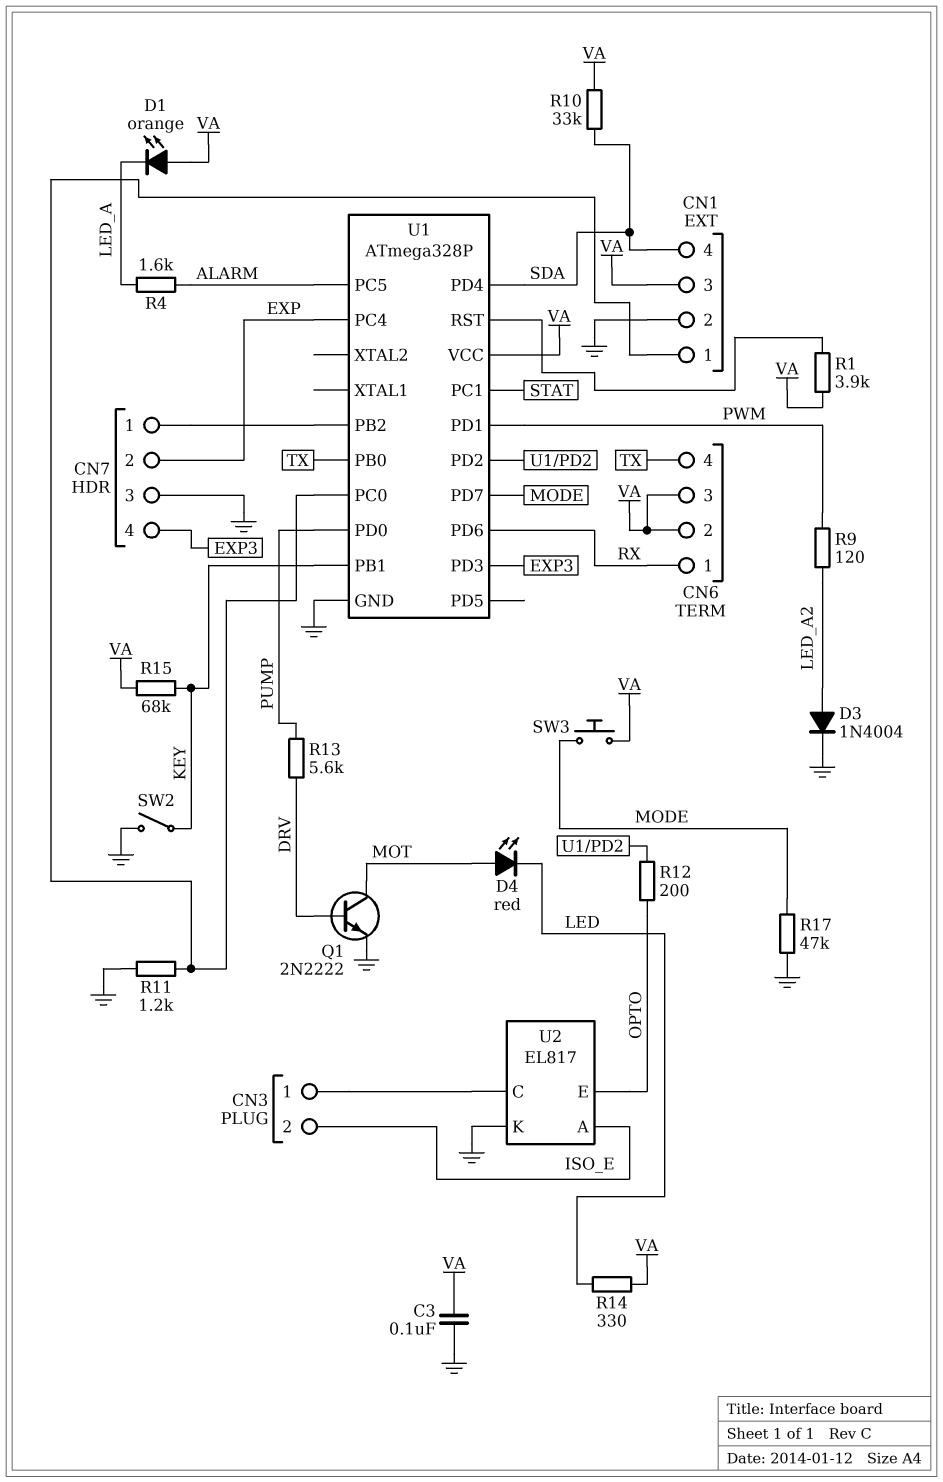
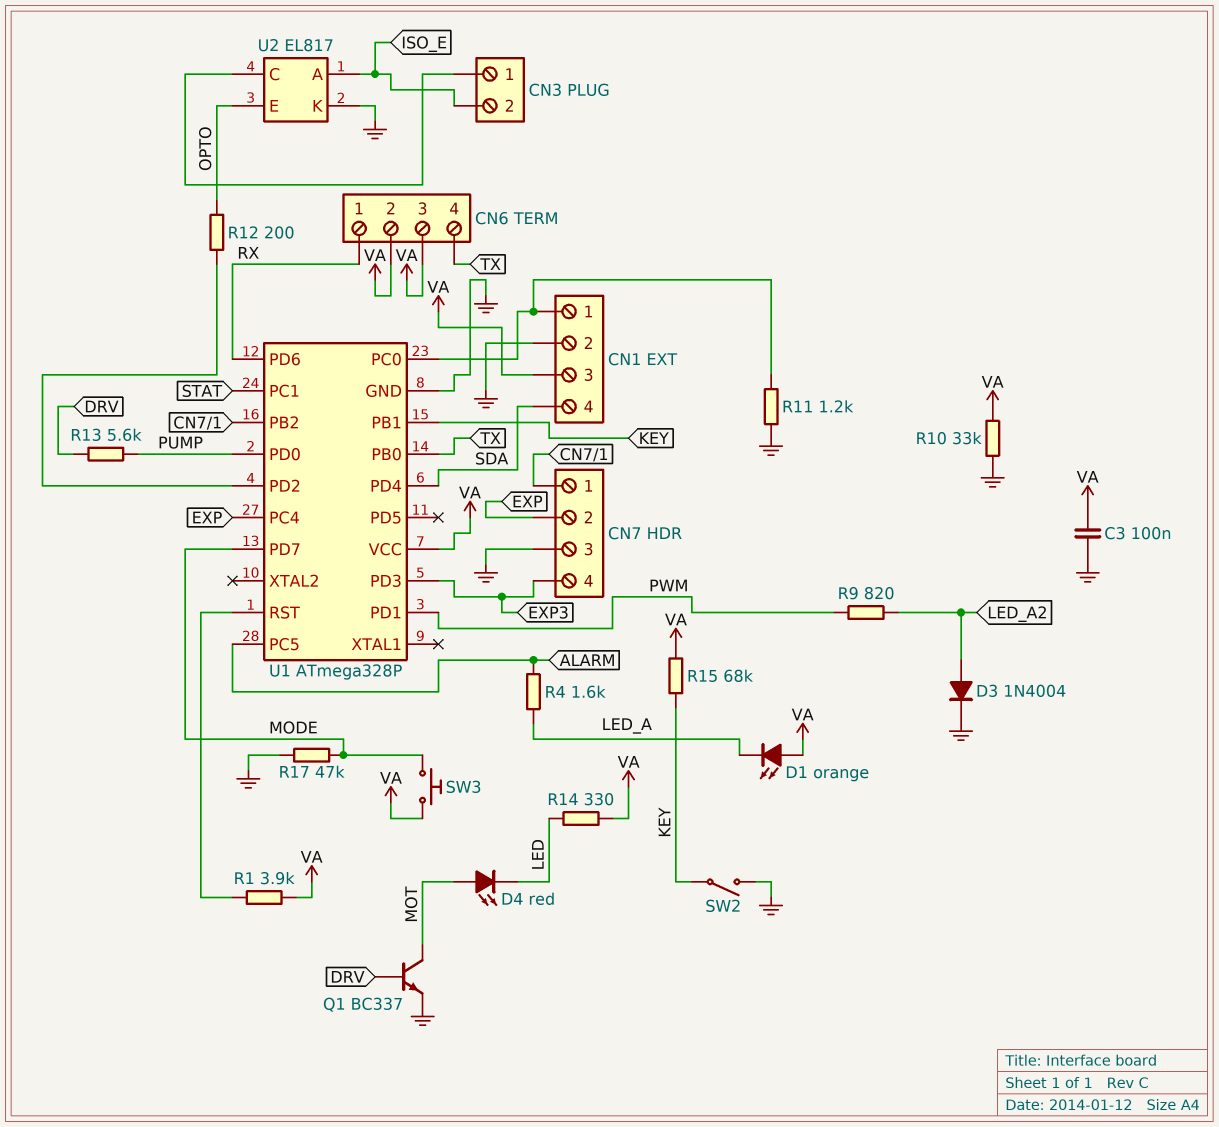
Q1: NPN 2N2222 (B DRV, C MOT, E GND) -> NPN BC337 (B DRV, C MOT, E GND)
R9: 120 (LED_A2, PWM) -> 820 (LED_A2, PWM)
R10: 33k (SDA, VA) -> 33k (GND, VA)

